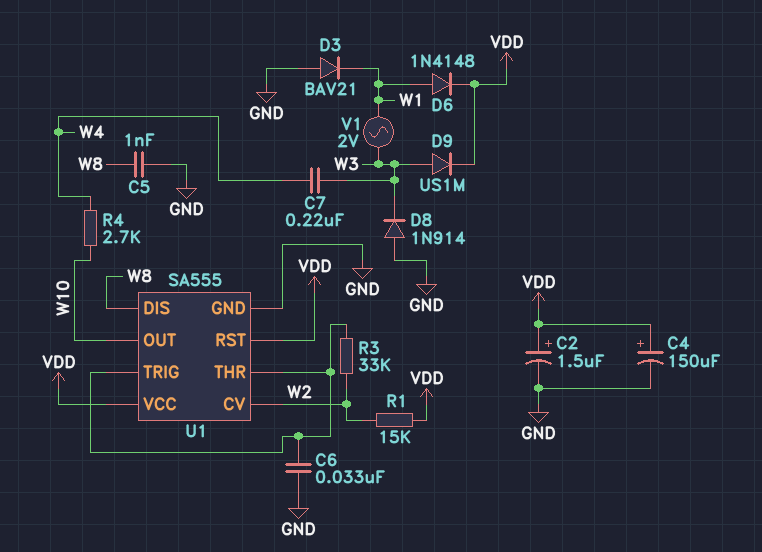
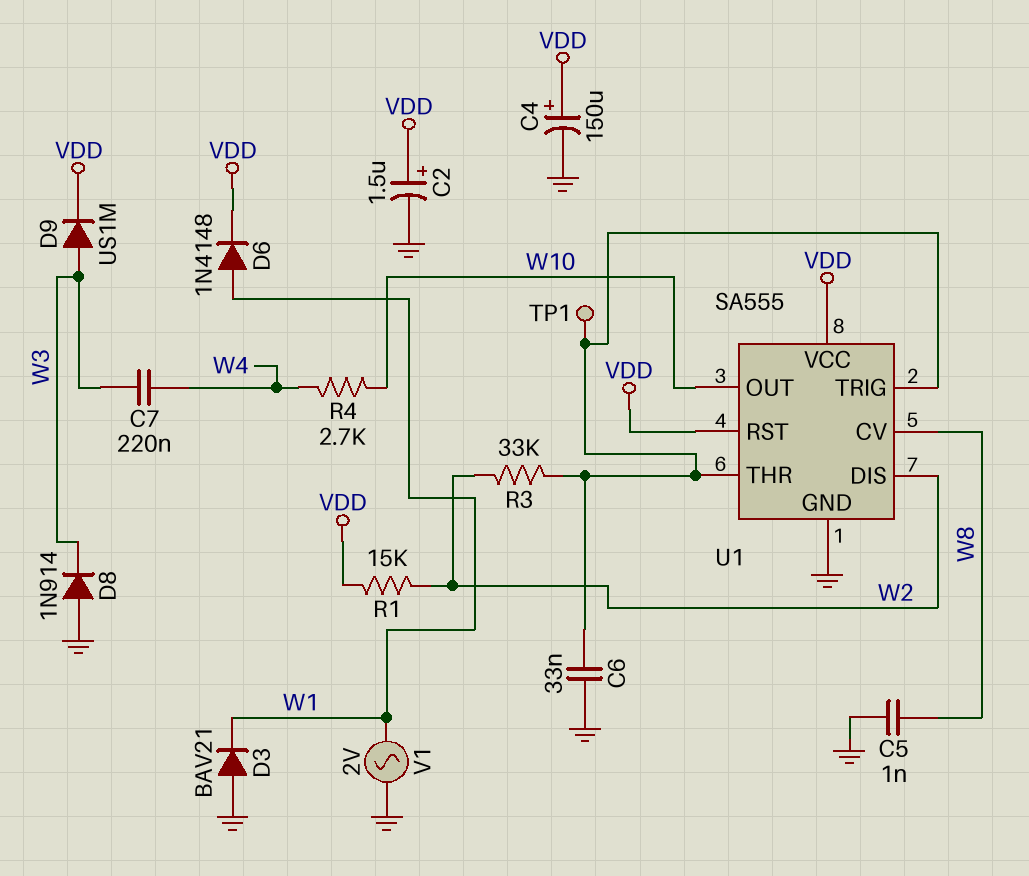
TP1: none -> test point (U1/THR)
U1 pin CV: W2 -> W8
U1 pin DIS: W8 -> W2
V1: AC 2V (W1, W3) -> AC 2V (GND, W1)

